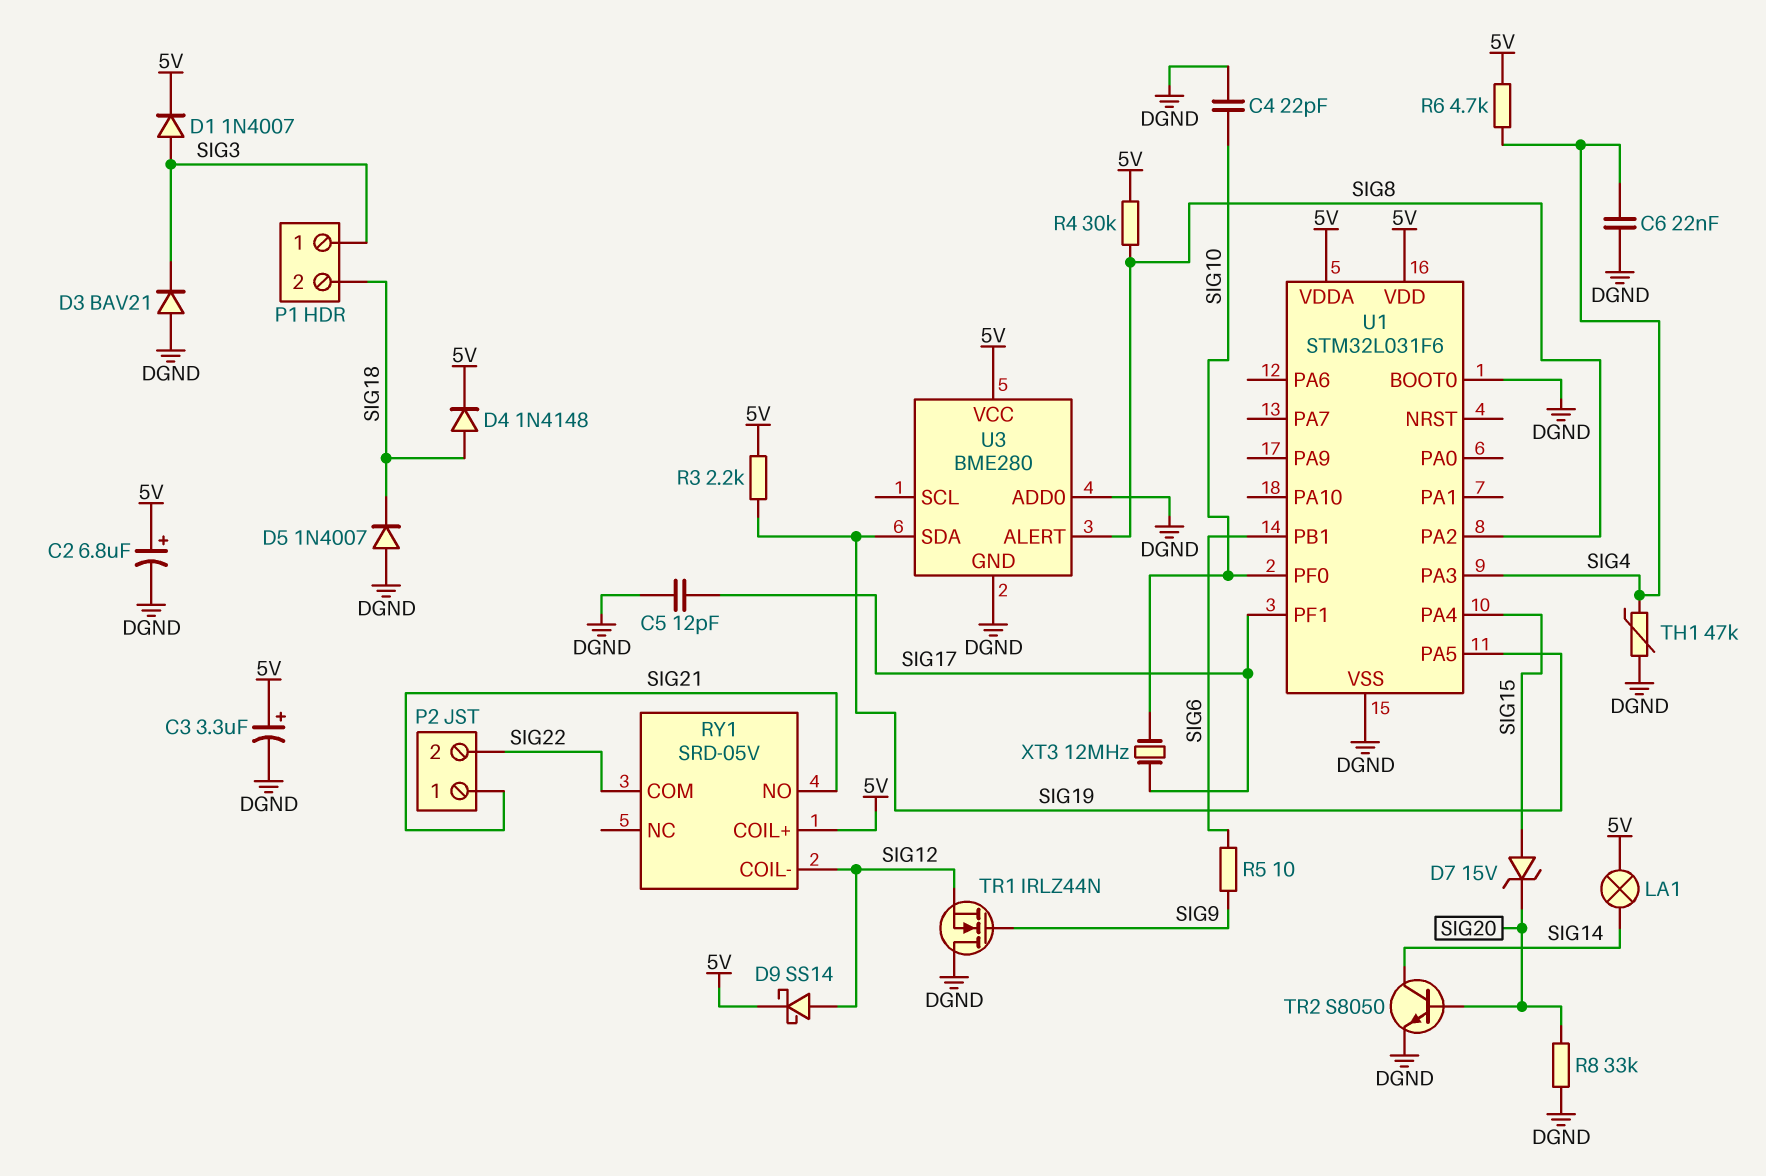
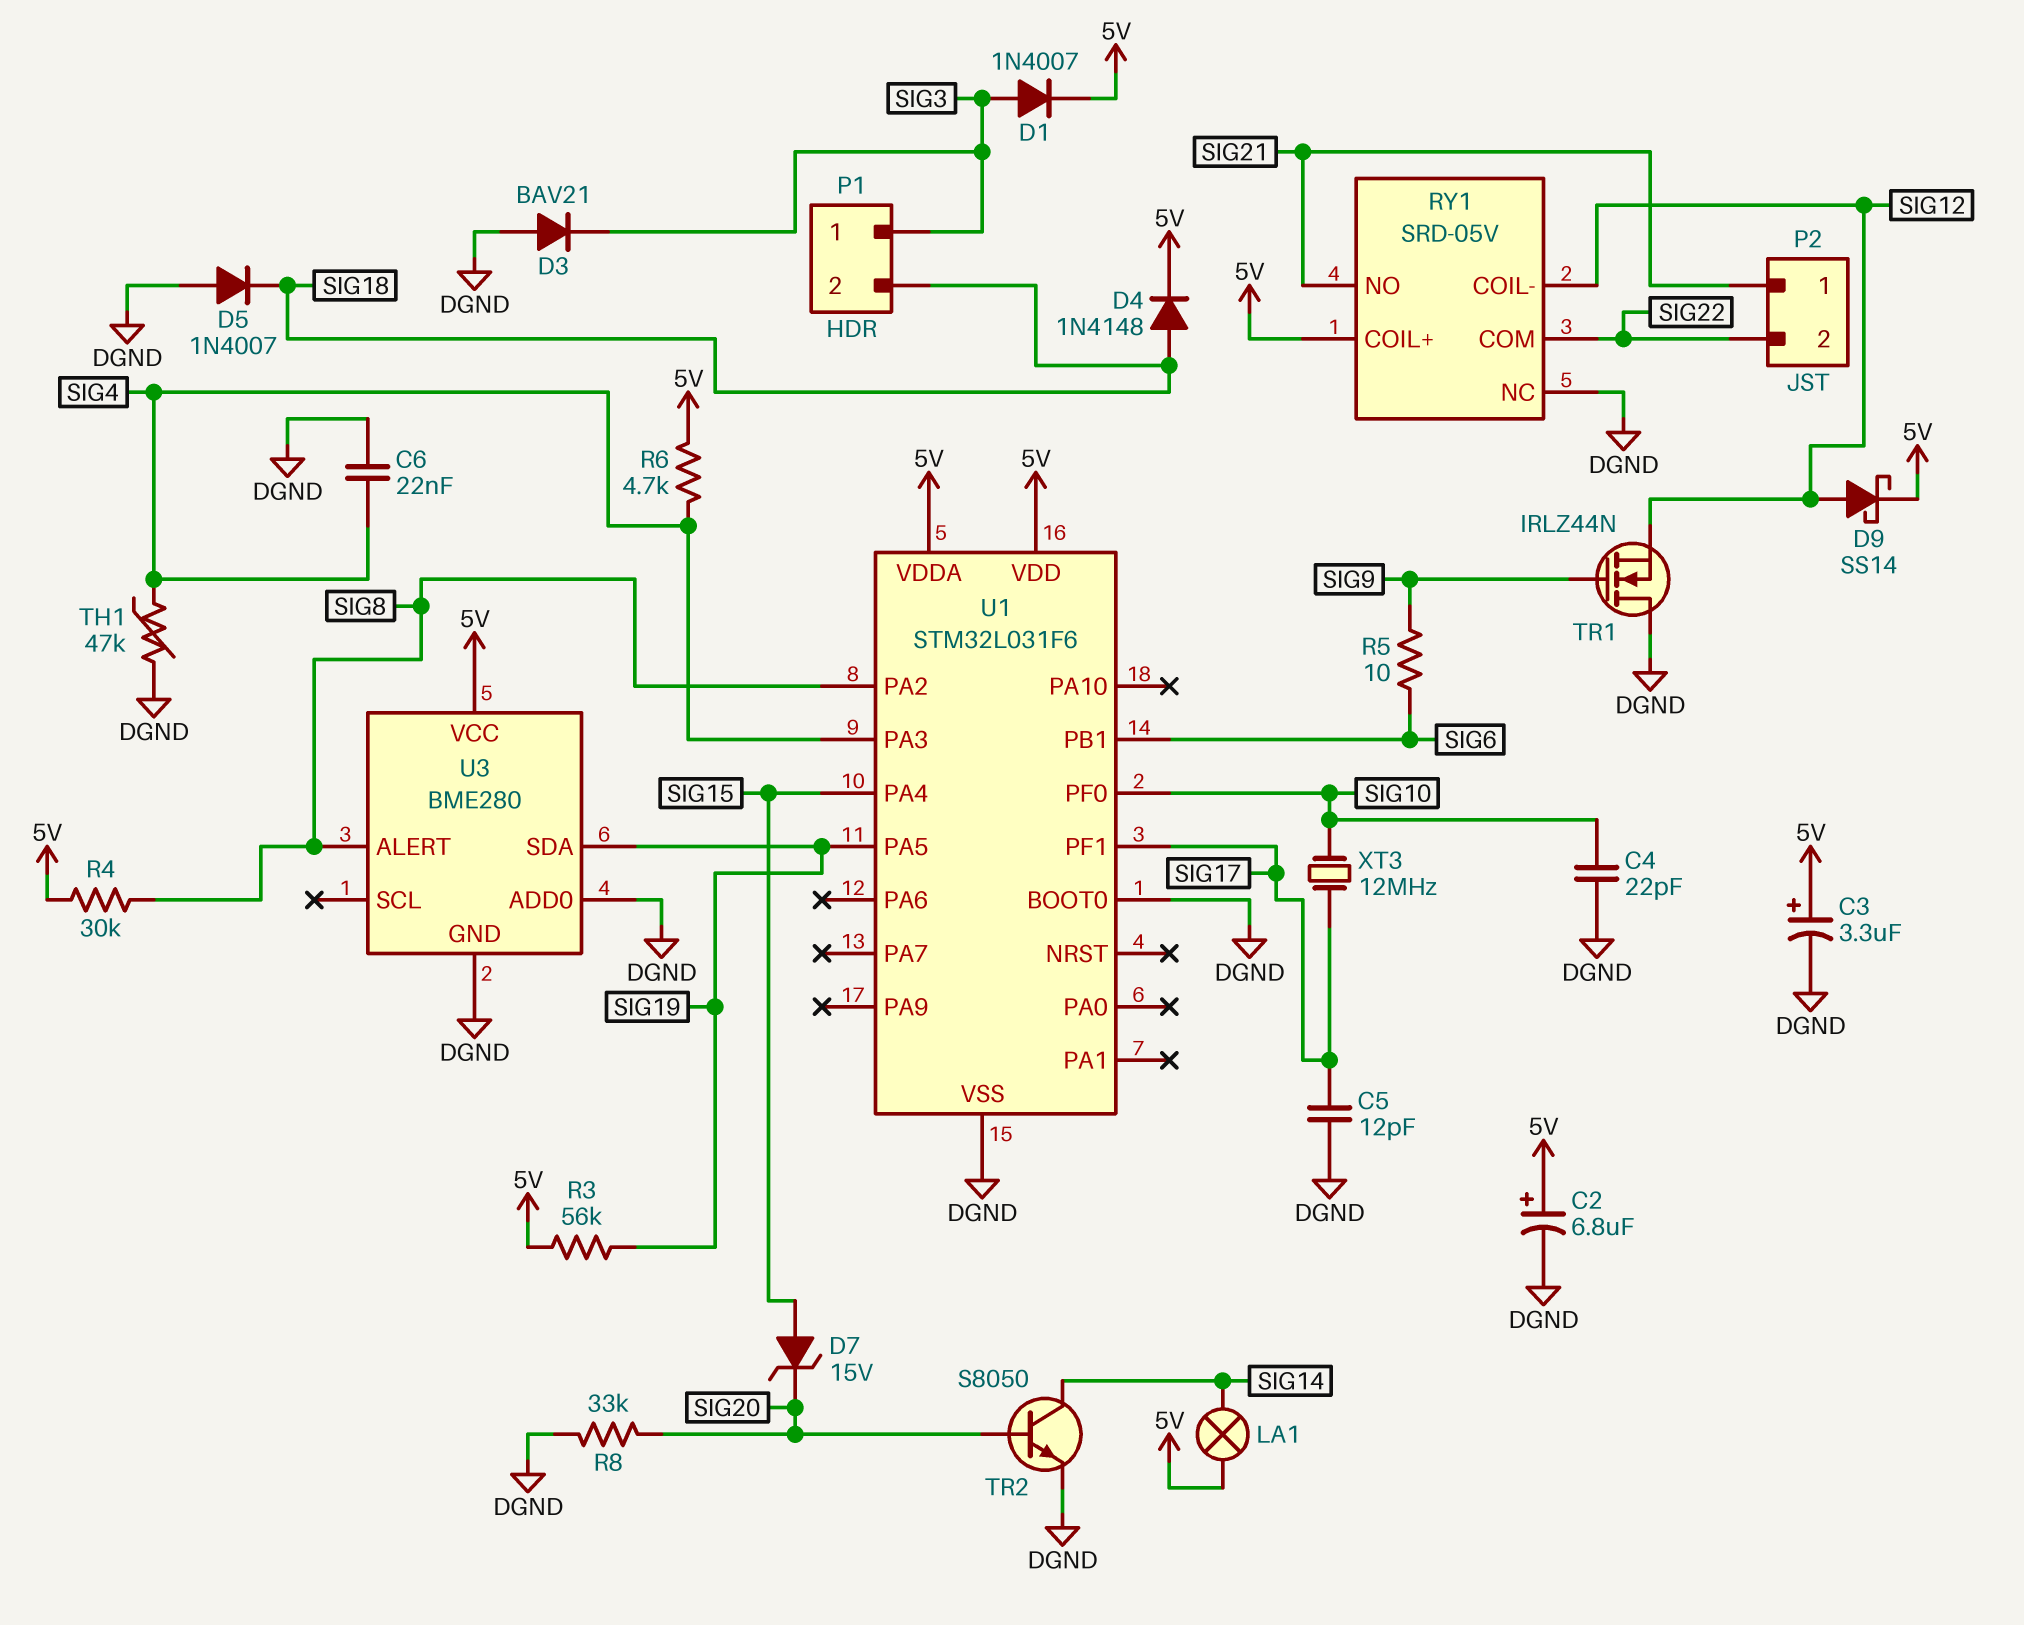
R3: 2.2k (5V, SIG19) -> 56k (5V, SIG19)
RY1 pin NC: none -> DGND

